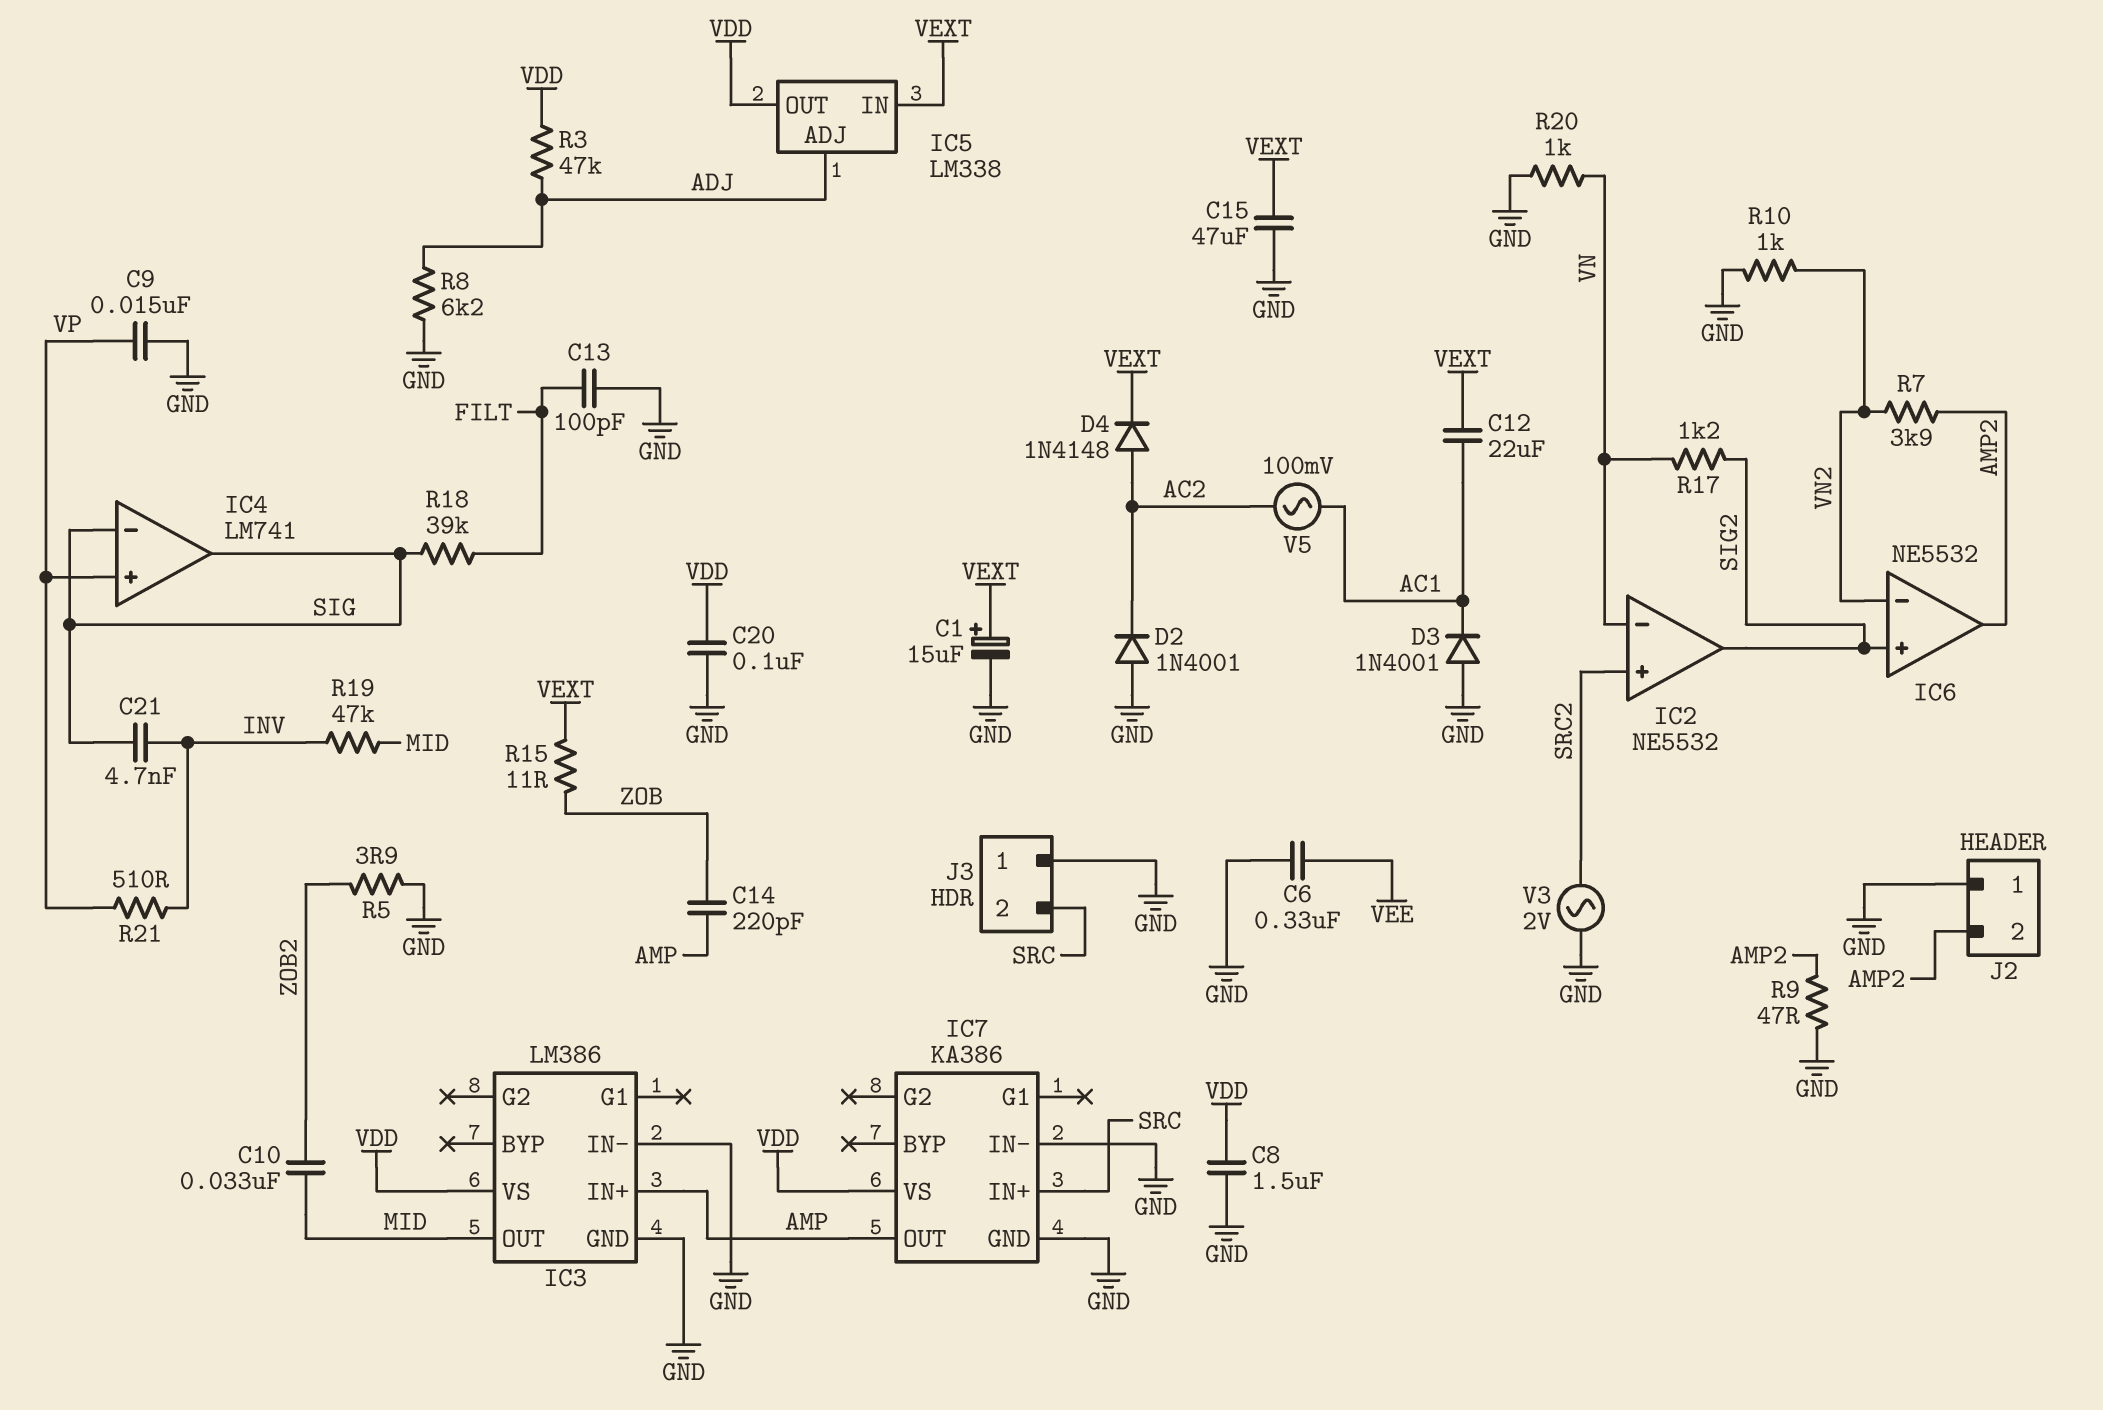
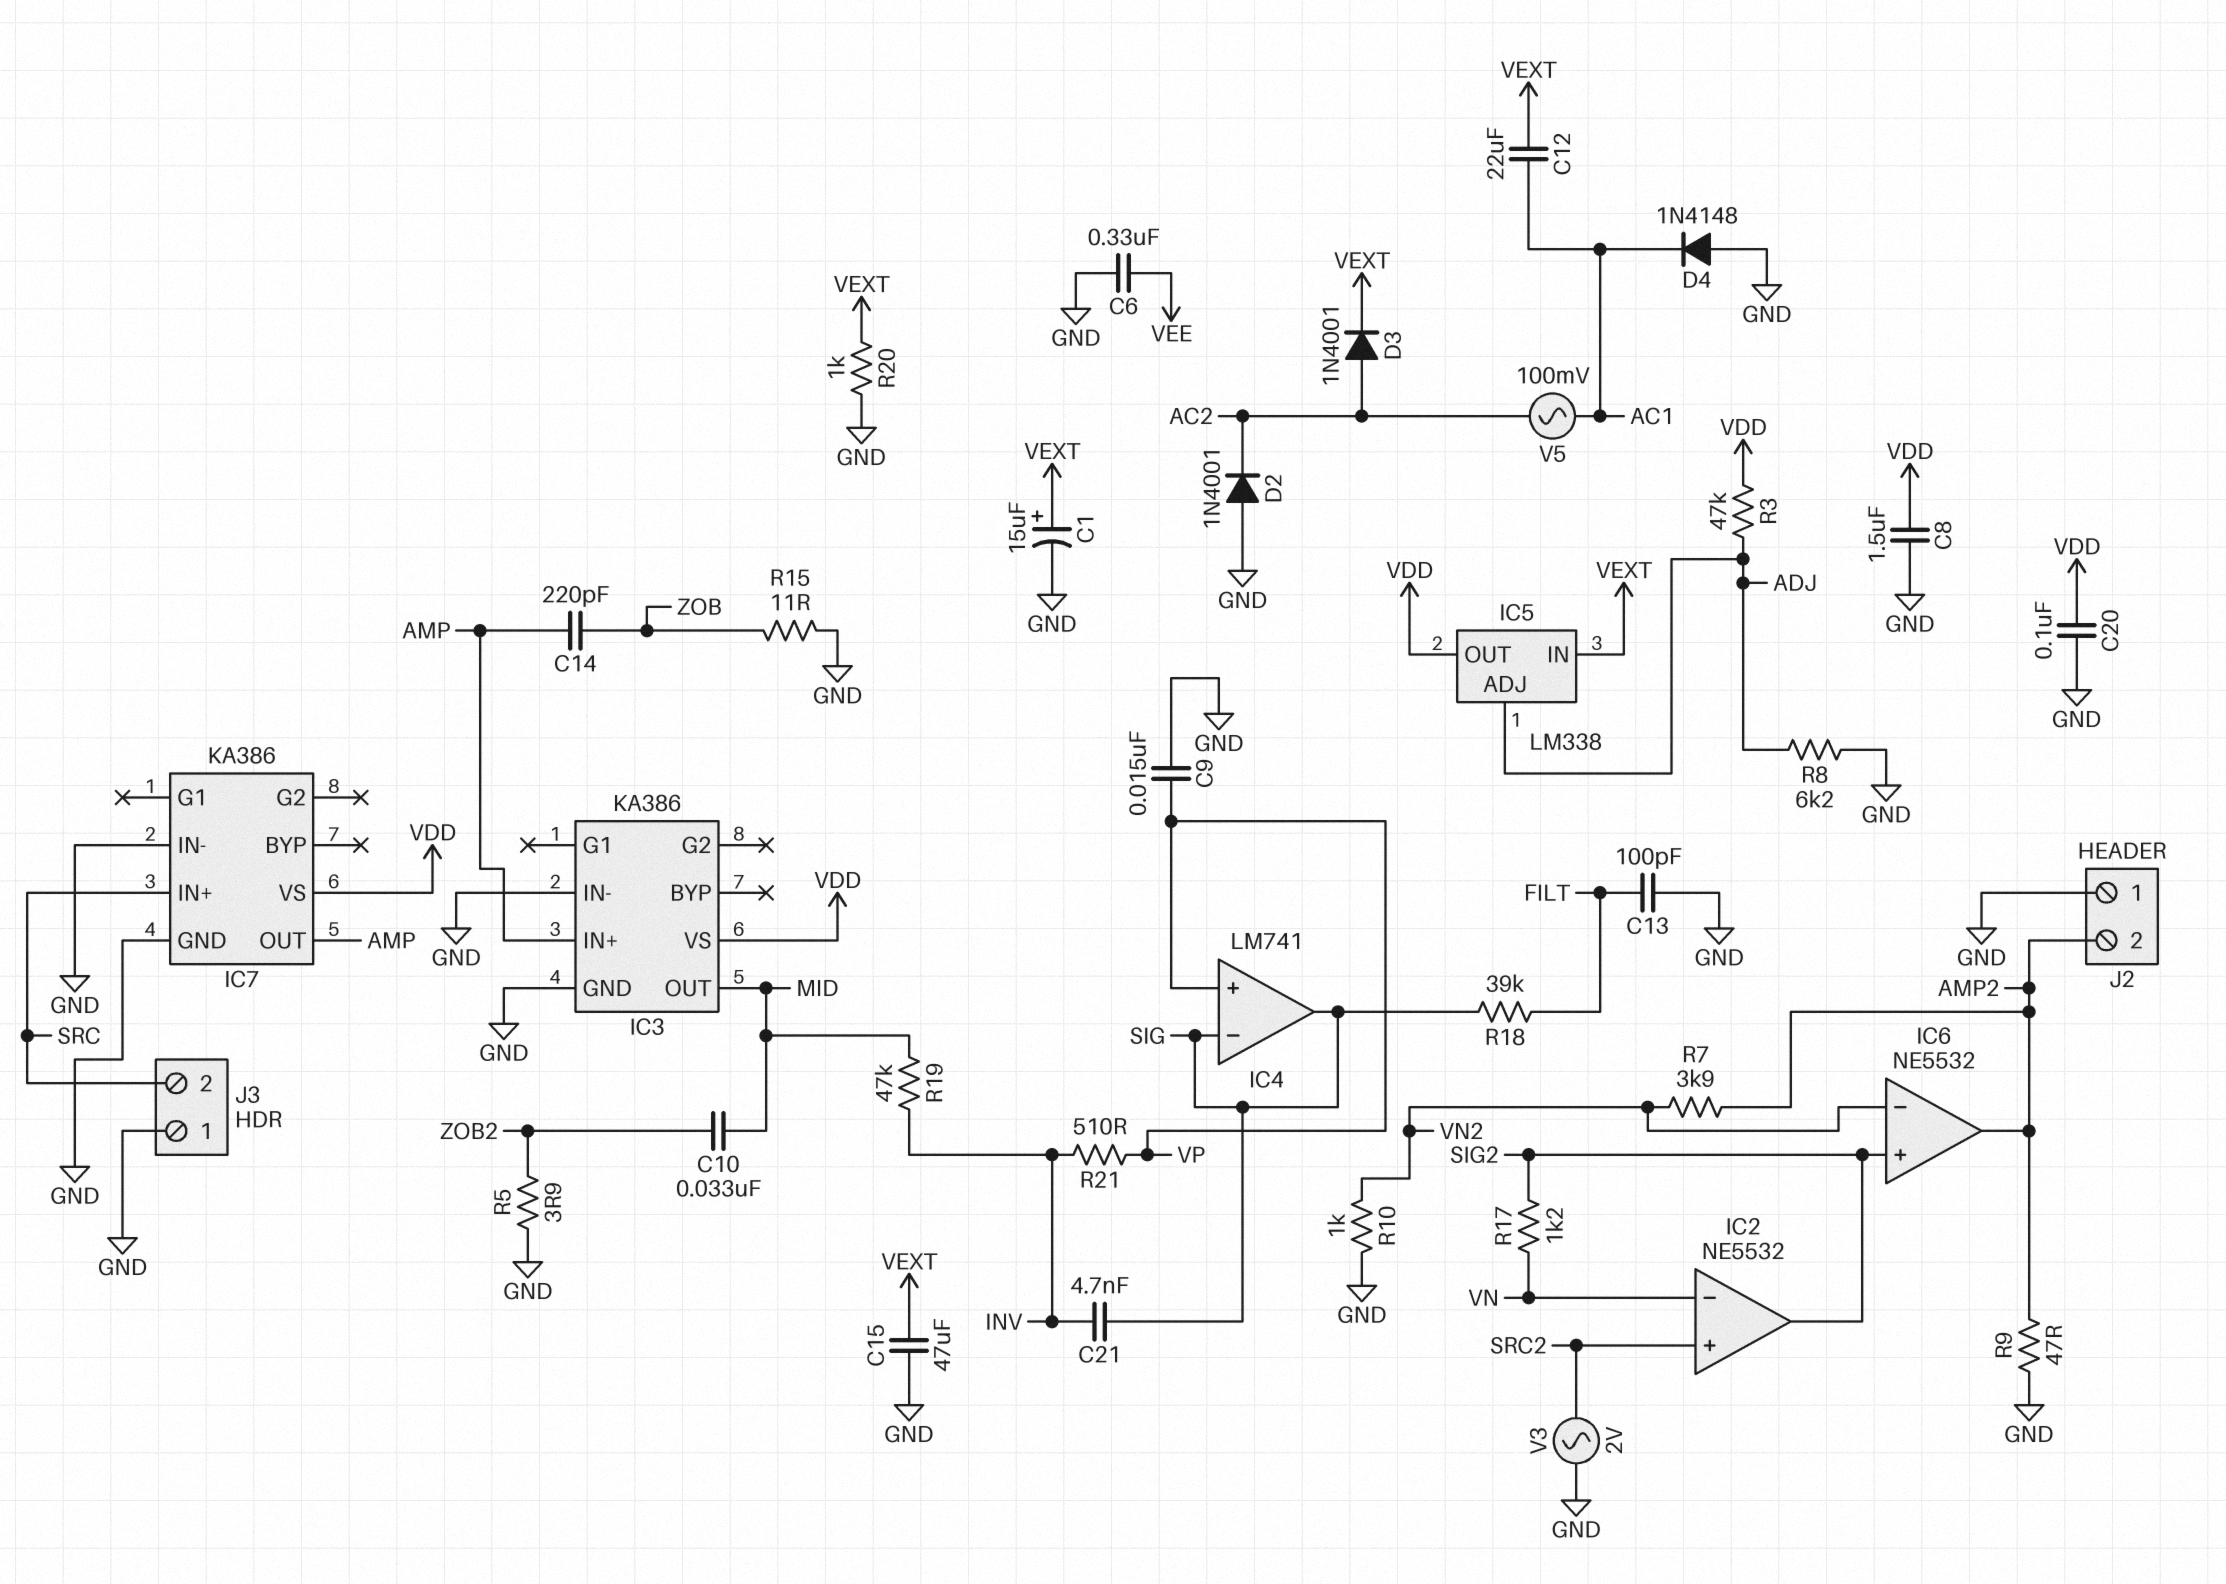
D3: diode 1N4001 (A GND, K AC1) -> diode 1N4001 (A AC2, K VEXT)
D4: diode 1N4148 (A AC2, K VEXT) -> diode 1N4148 (A GND, K AC1)
IC3: LM386 -> KA386
R15: 11 (VEXT, ZOB) -> 11 (GND, ZOB)
R20: 1k (GND, VN) -> 1k (GND, VEXT)

